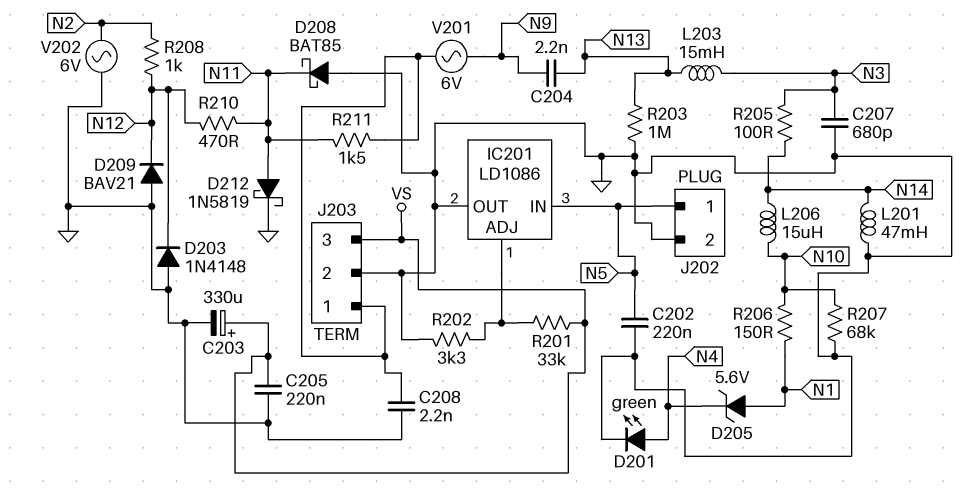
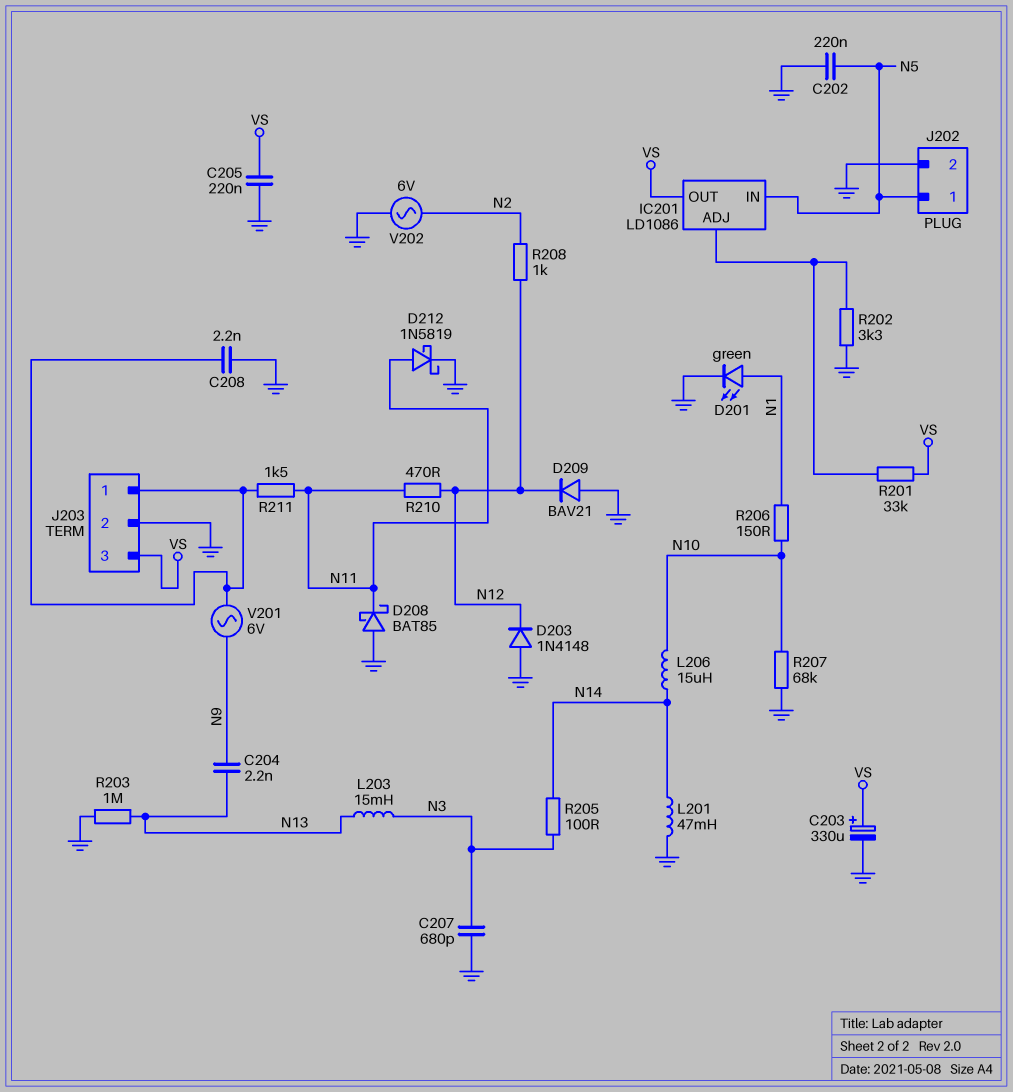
D201: LED green (A N4, K GND) -> LED green (A N1, K GND)
D205: zener 5.6V (A N1, K N4) -> none
IC201 pin OUT: GND -> VS

